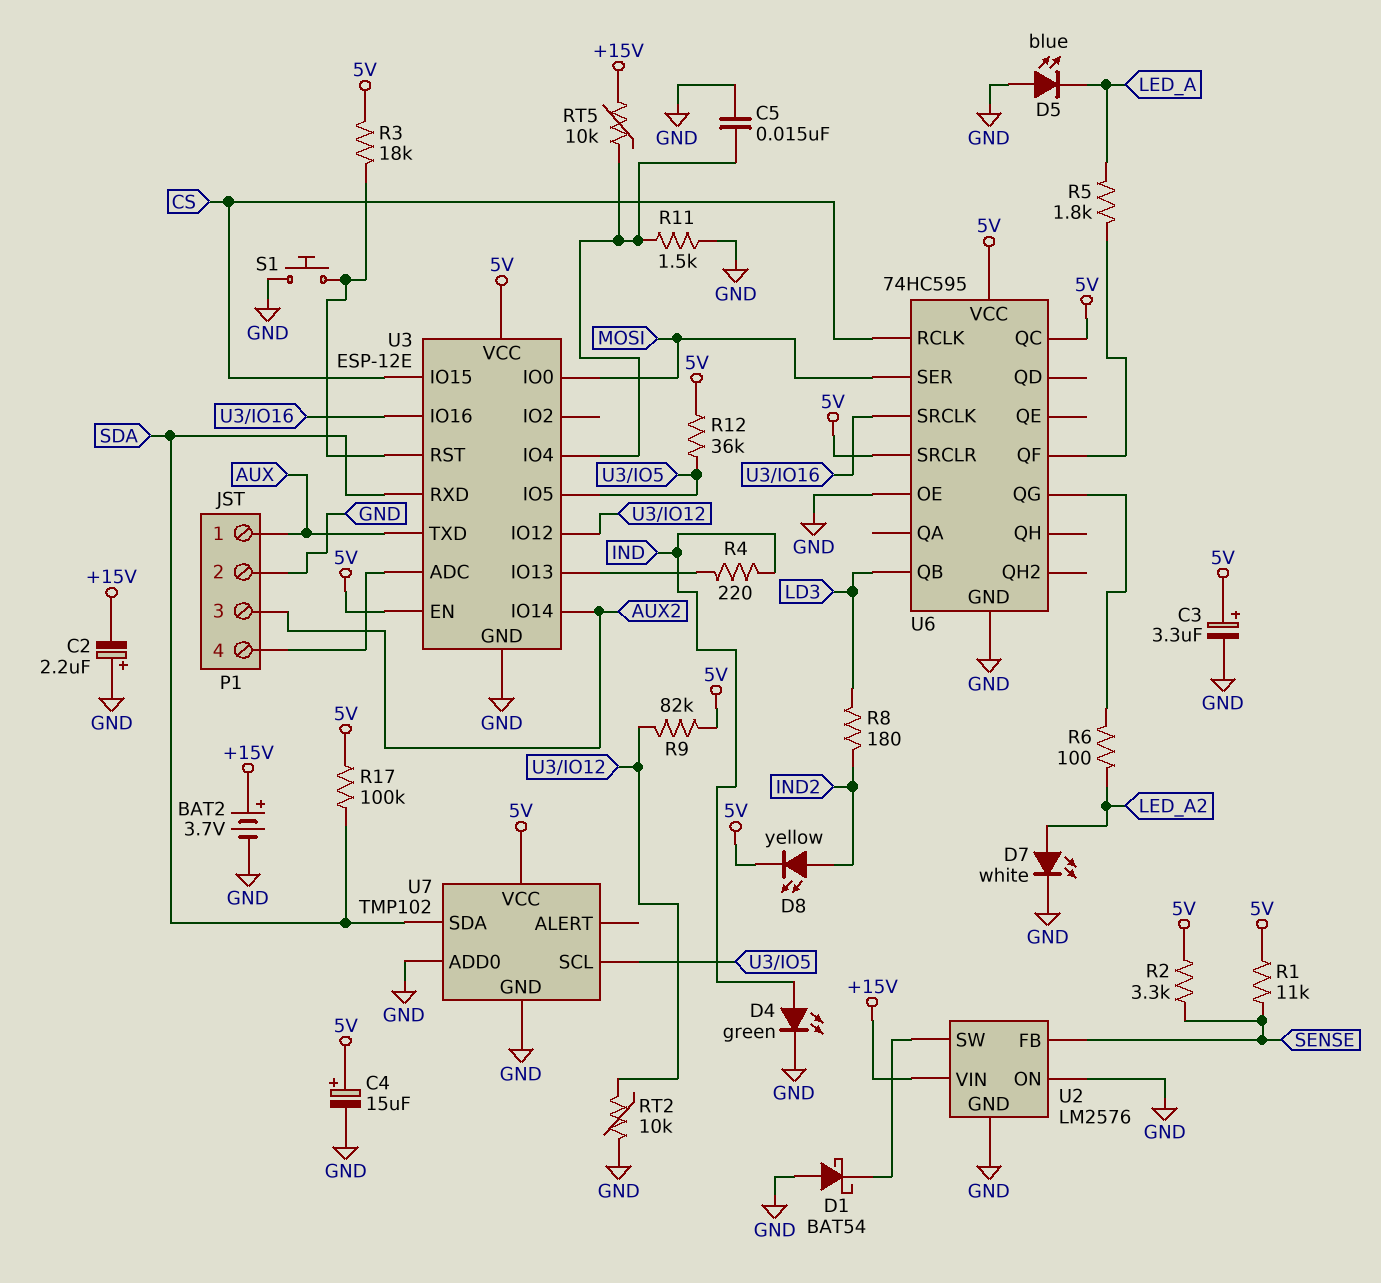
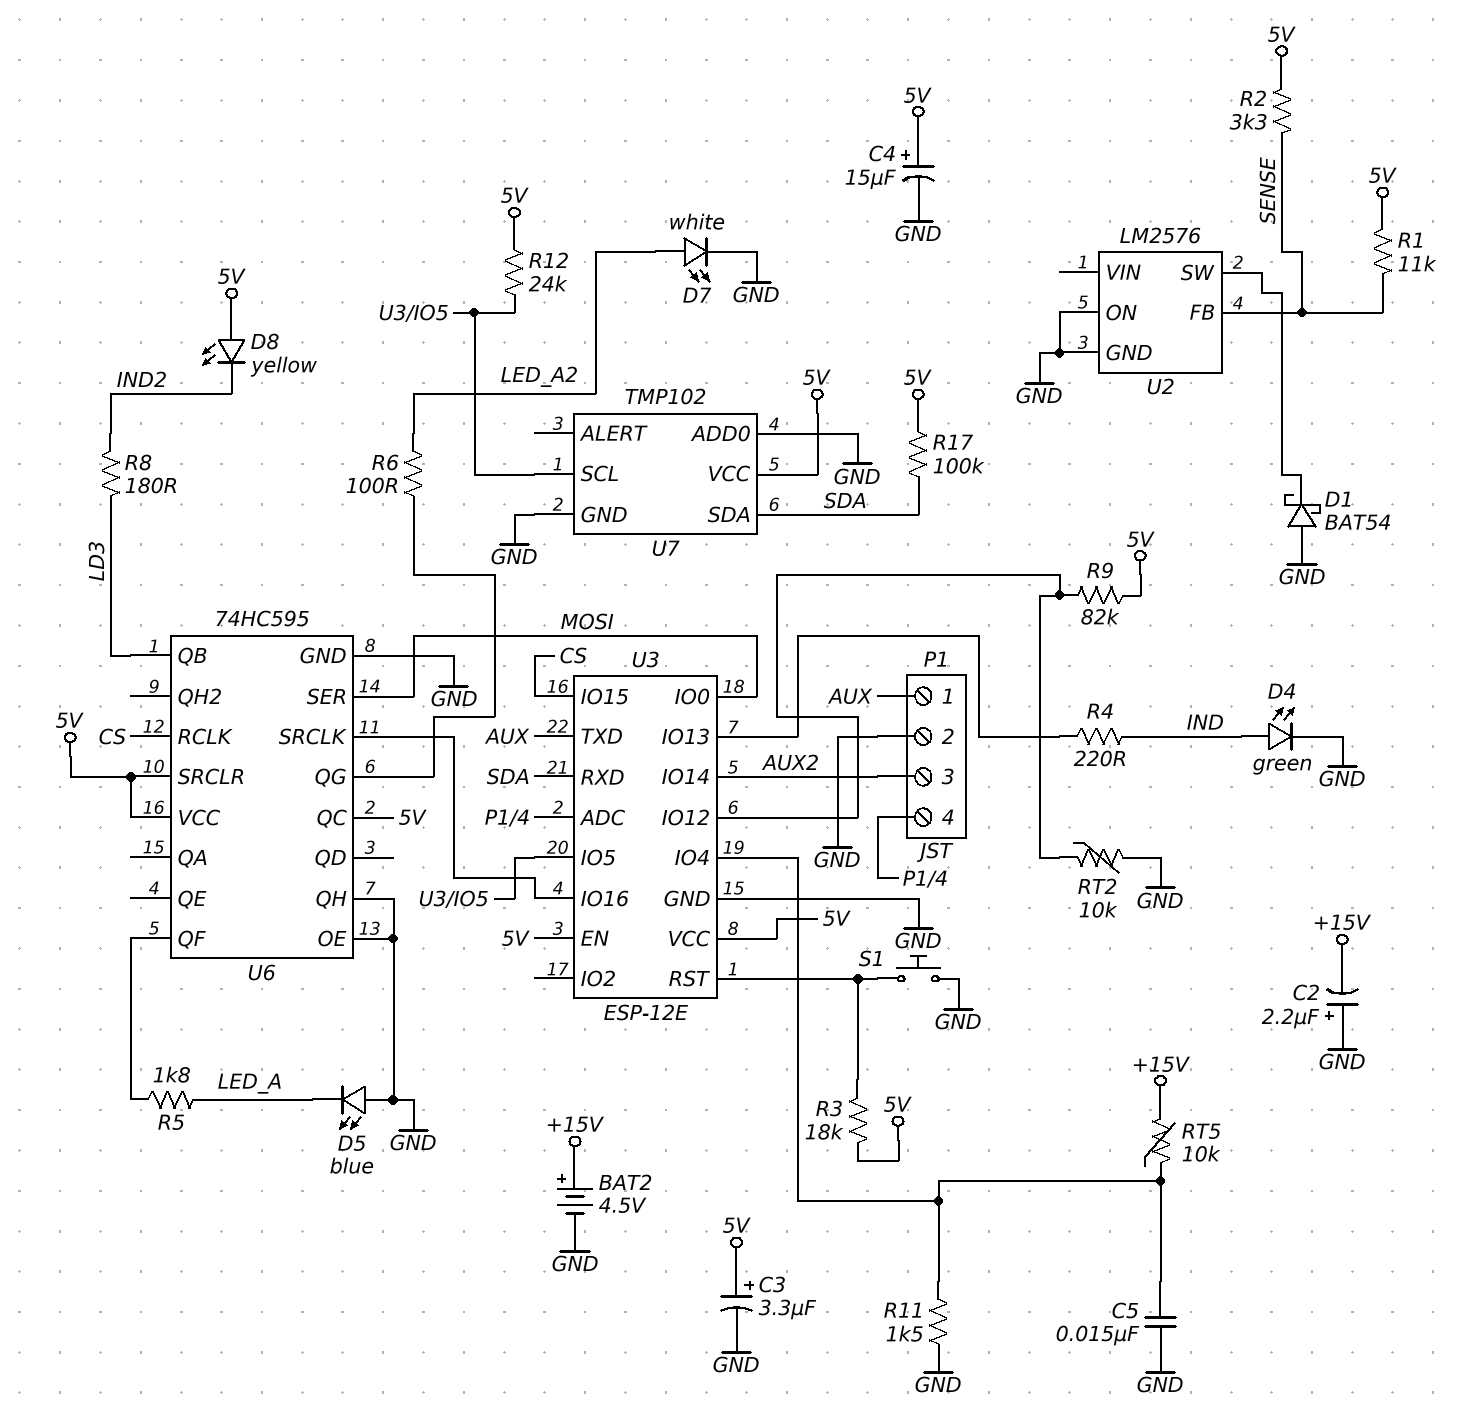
BAT2: 3.7V (plus +15V, minus GND) -> 4.5V (plus +15V, minus GND)
D8: LED yellow (A IND2, K 5V) -> LED yellow (A 5V, K IND2)
R12: 36k (5V, U3/IO5) -> 24k (5V, U3/IO5)
U2 pin VIN: +15V -> none
U6 pin QH: none -> GND

